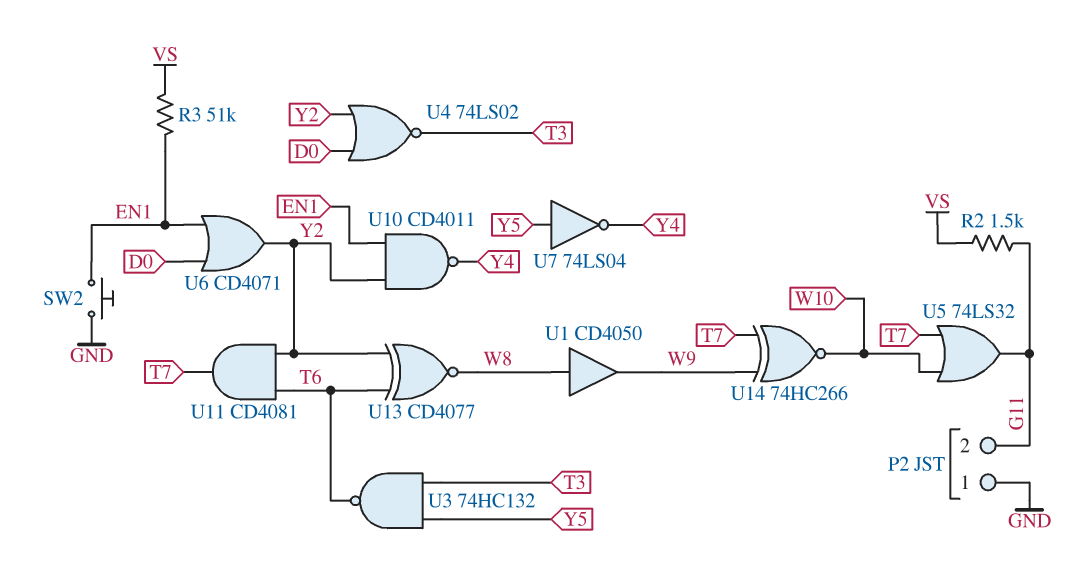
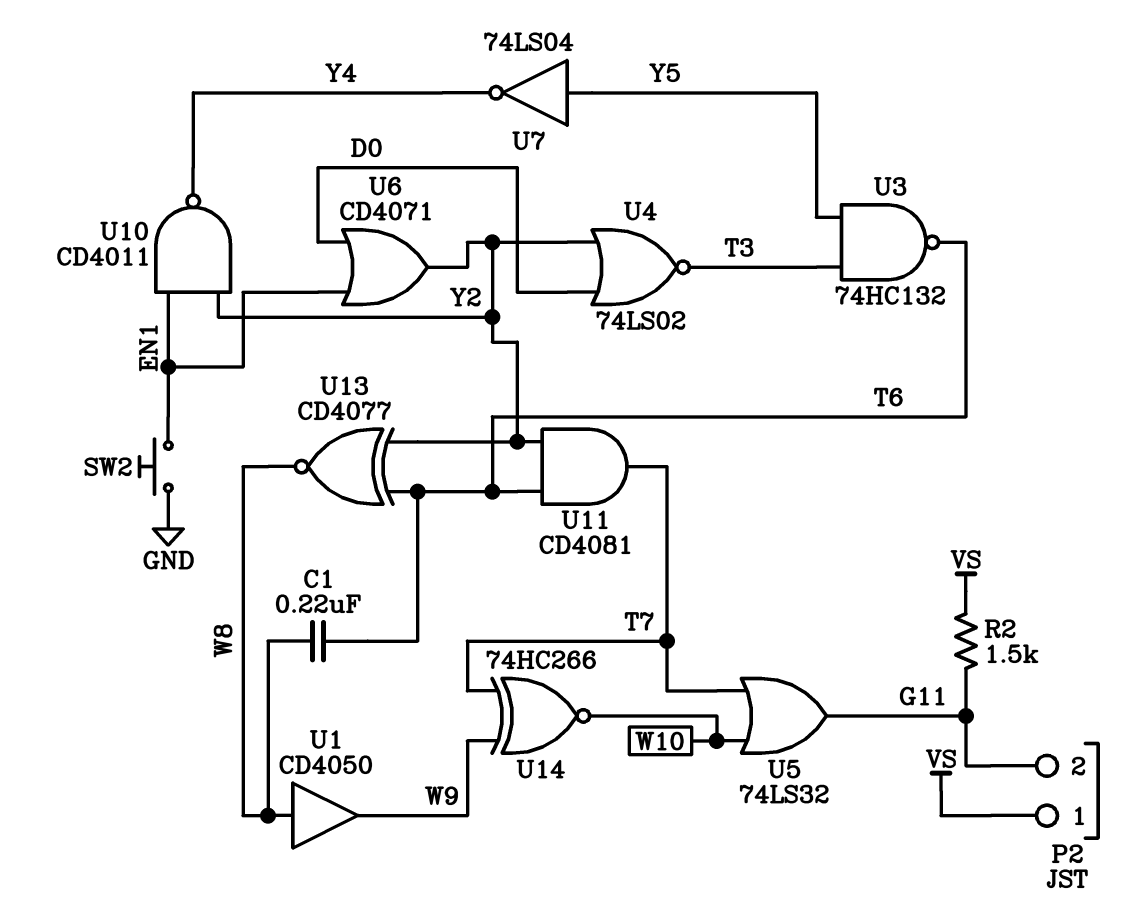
C1: none -> 220nF (T6, W8)
P2 pin 1: GND -> VS
R3: 51k (EN1, VS) -> none

